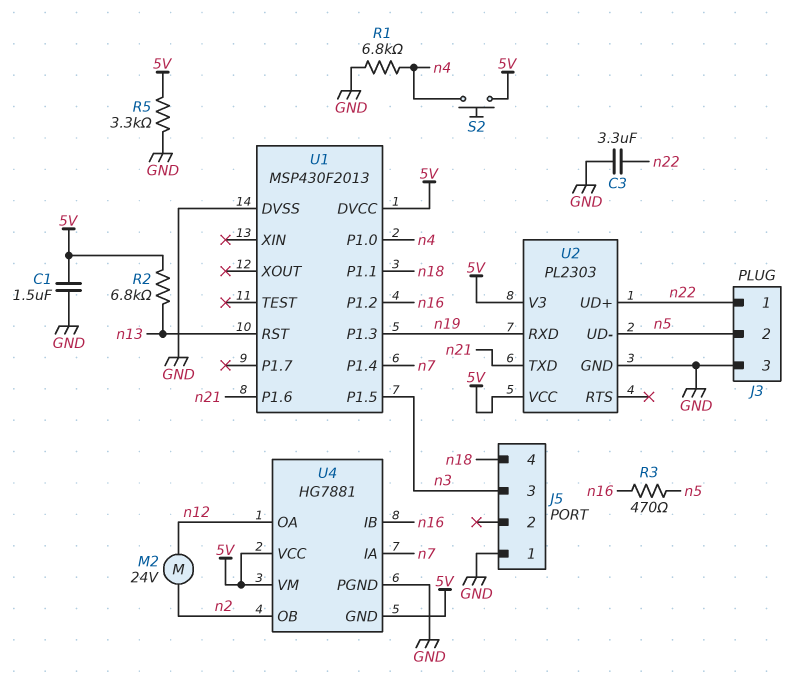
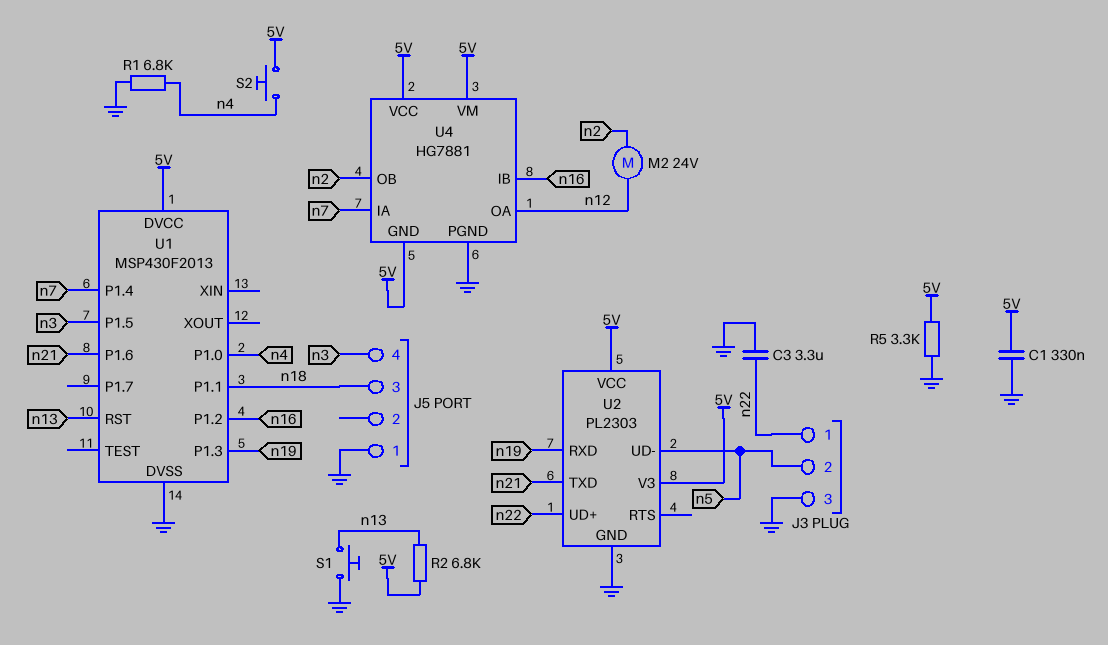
C1: 1.5uF (5V, GND) -> 330nF (5V, GND)
J5 pin 3: n3 -> n18
J5 pin 4: n18 -> n3
R3: 470 (n5, n16) -> none
S1: none -> button (GND, n13)

